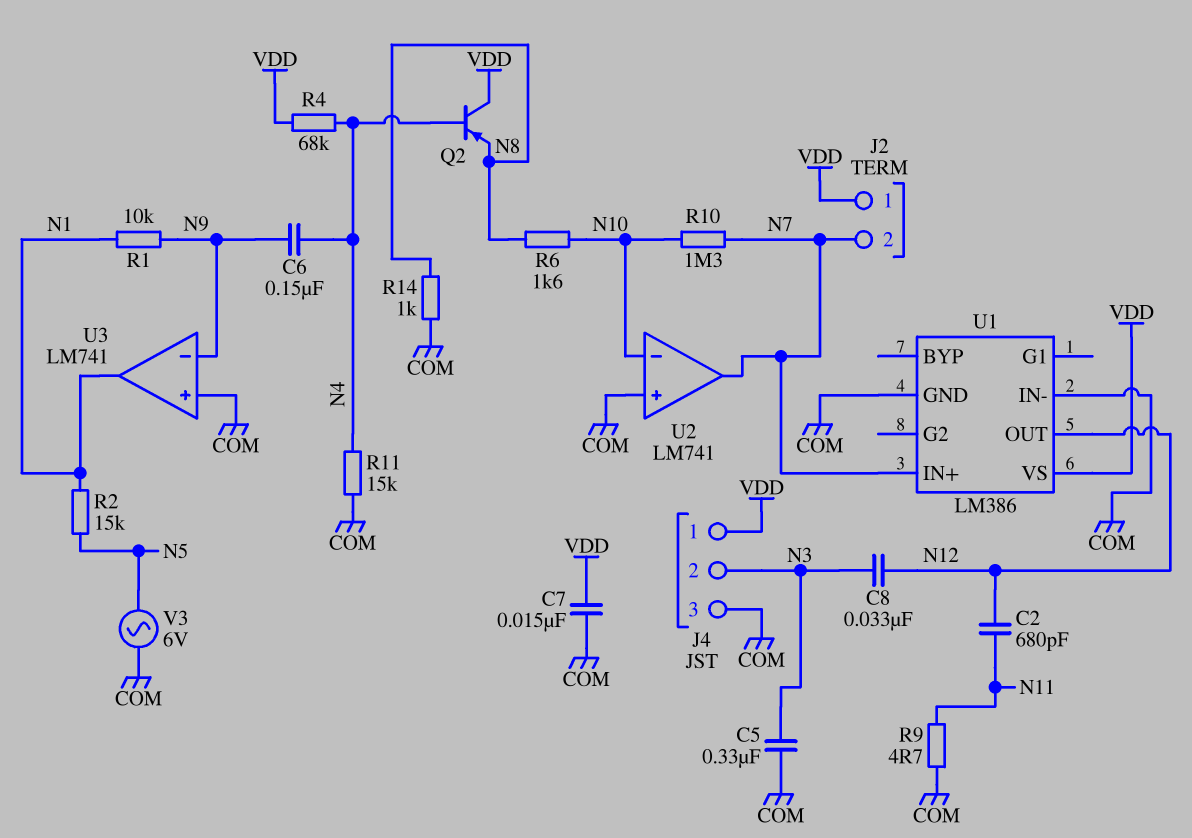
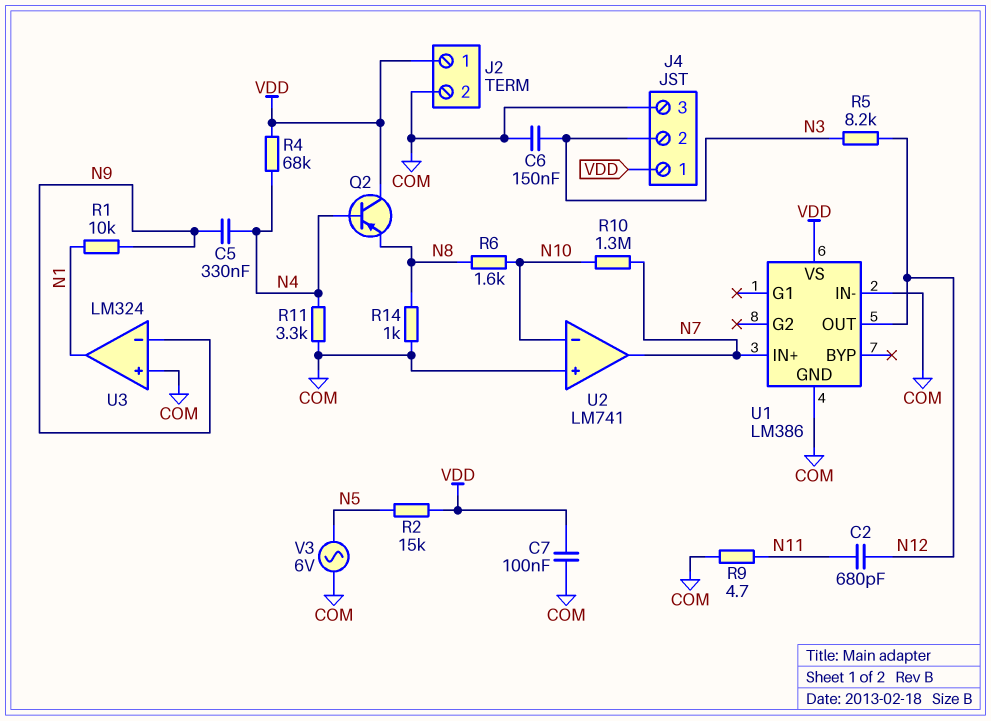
C5: 330nF (COM, N3) -> 330nF (N4, N9)
C6: 150nF (N4, N9) -> 150nF (COM, N3)
C7: 15nF (COM, VDD) -> 100nF (COM, VDD)
C8: 33nF (N3, N12) -> none
J2 pin 2: N7 -> COM
R2: 15k (N1, N5) -> 15k (N5, VDD)
R5: none -> 8.2k (N3, N12)
R11: 15k (COM, N4) -> 3.3k (COM, N4)
U3: LM741 -> LM324

